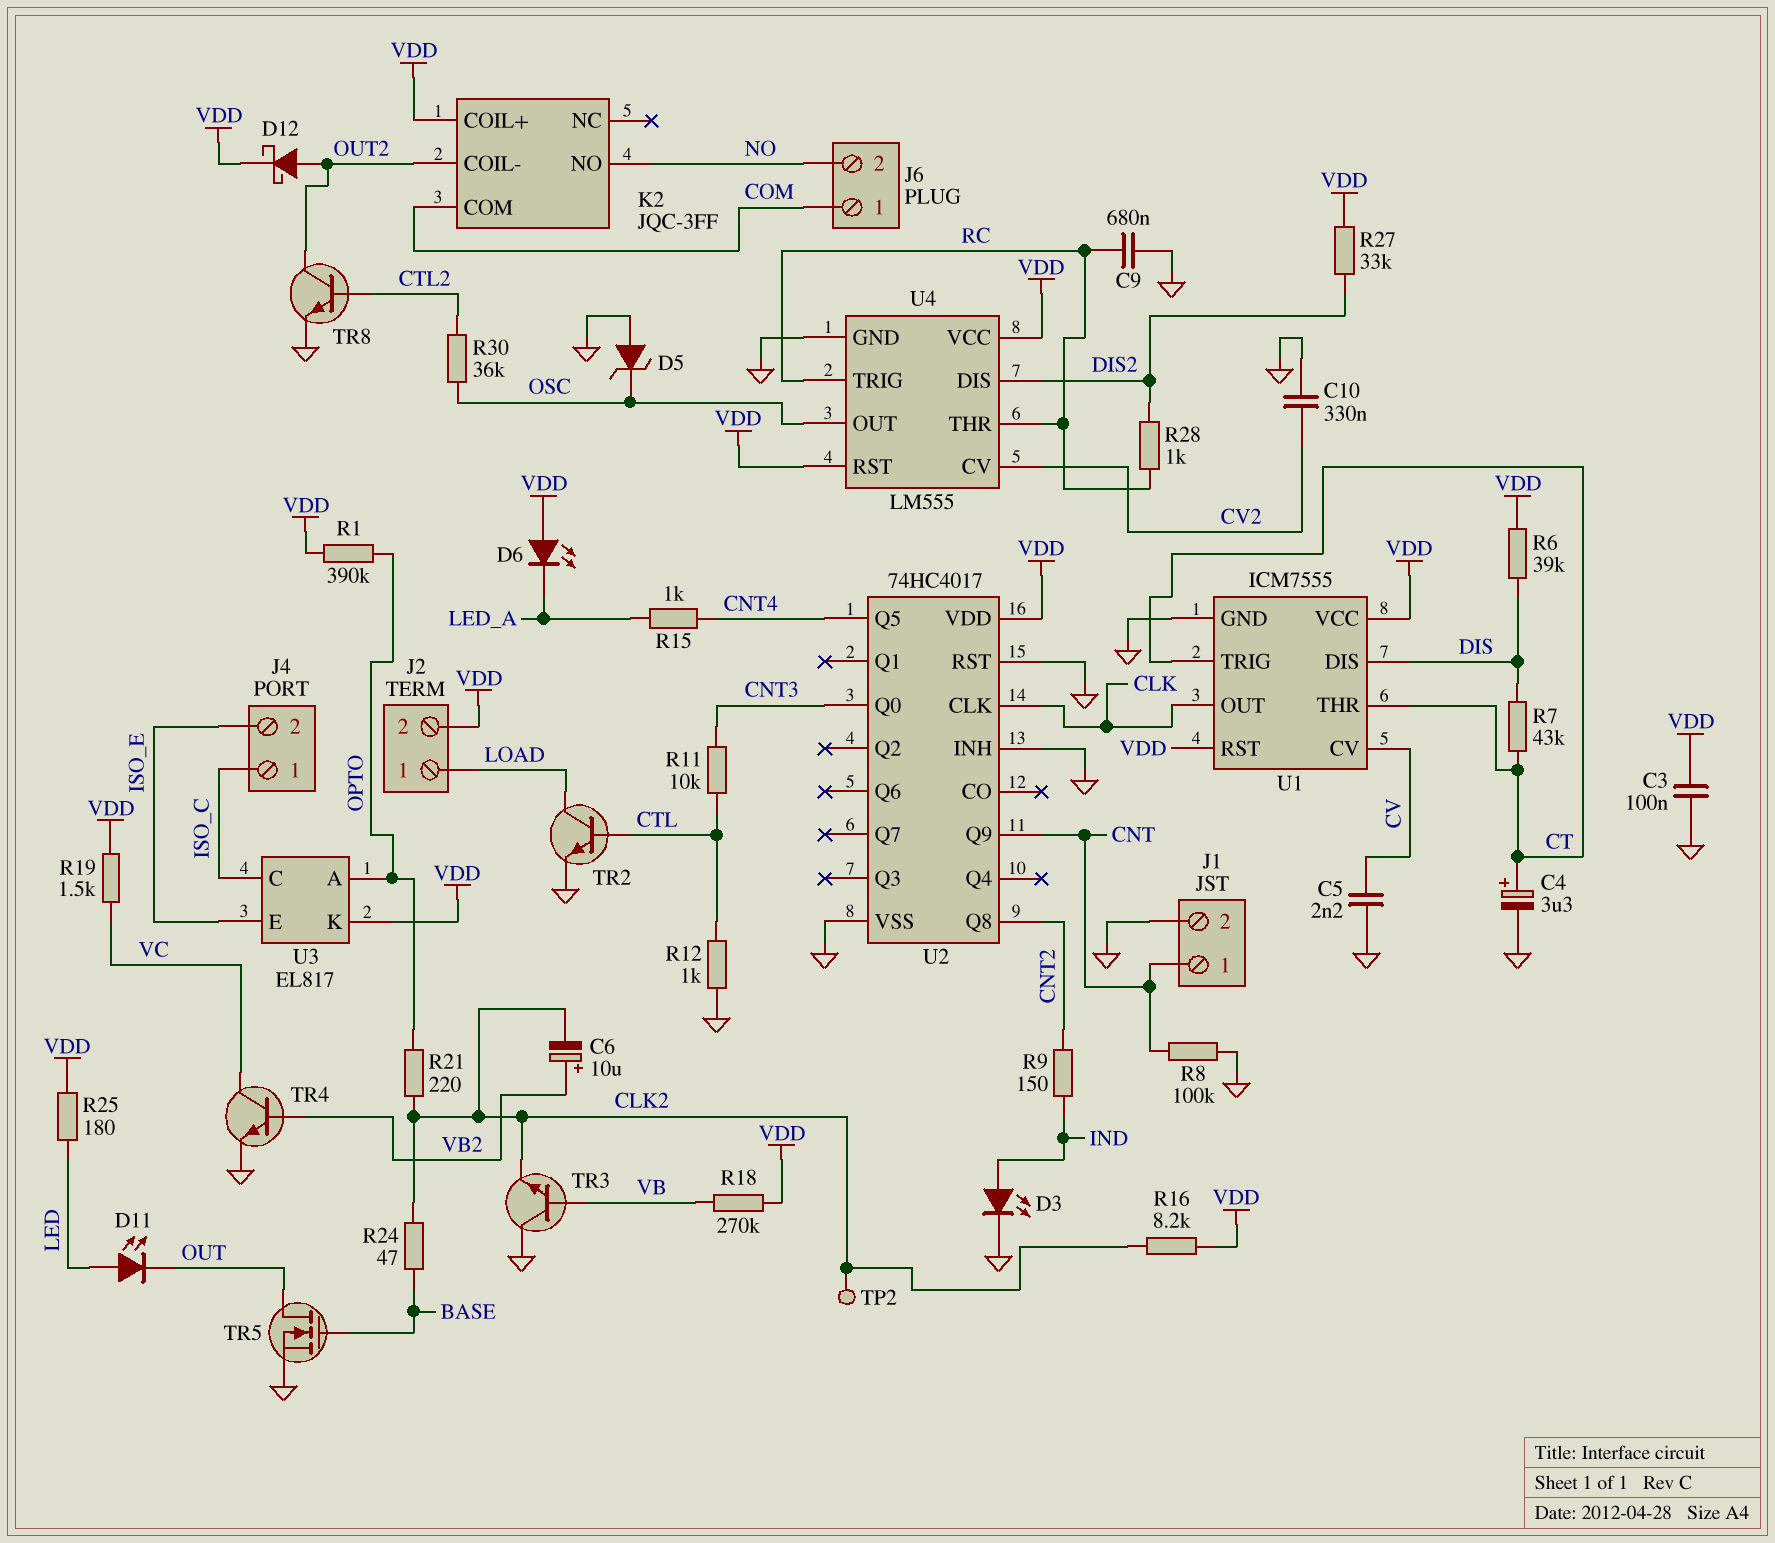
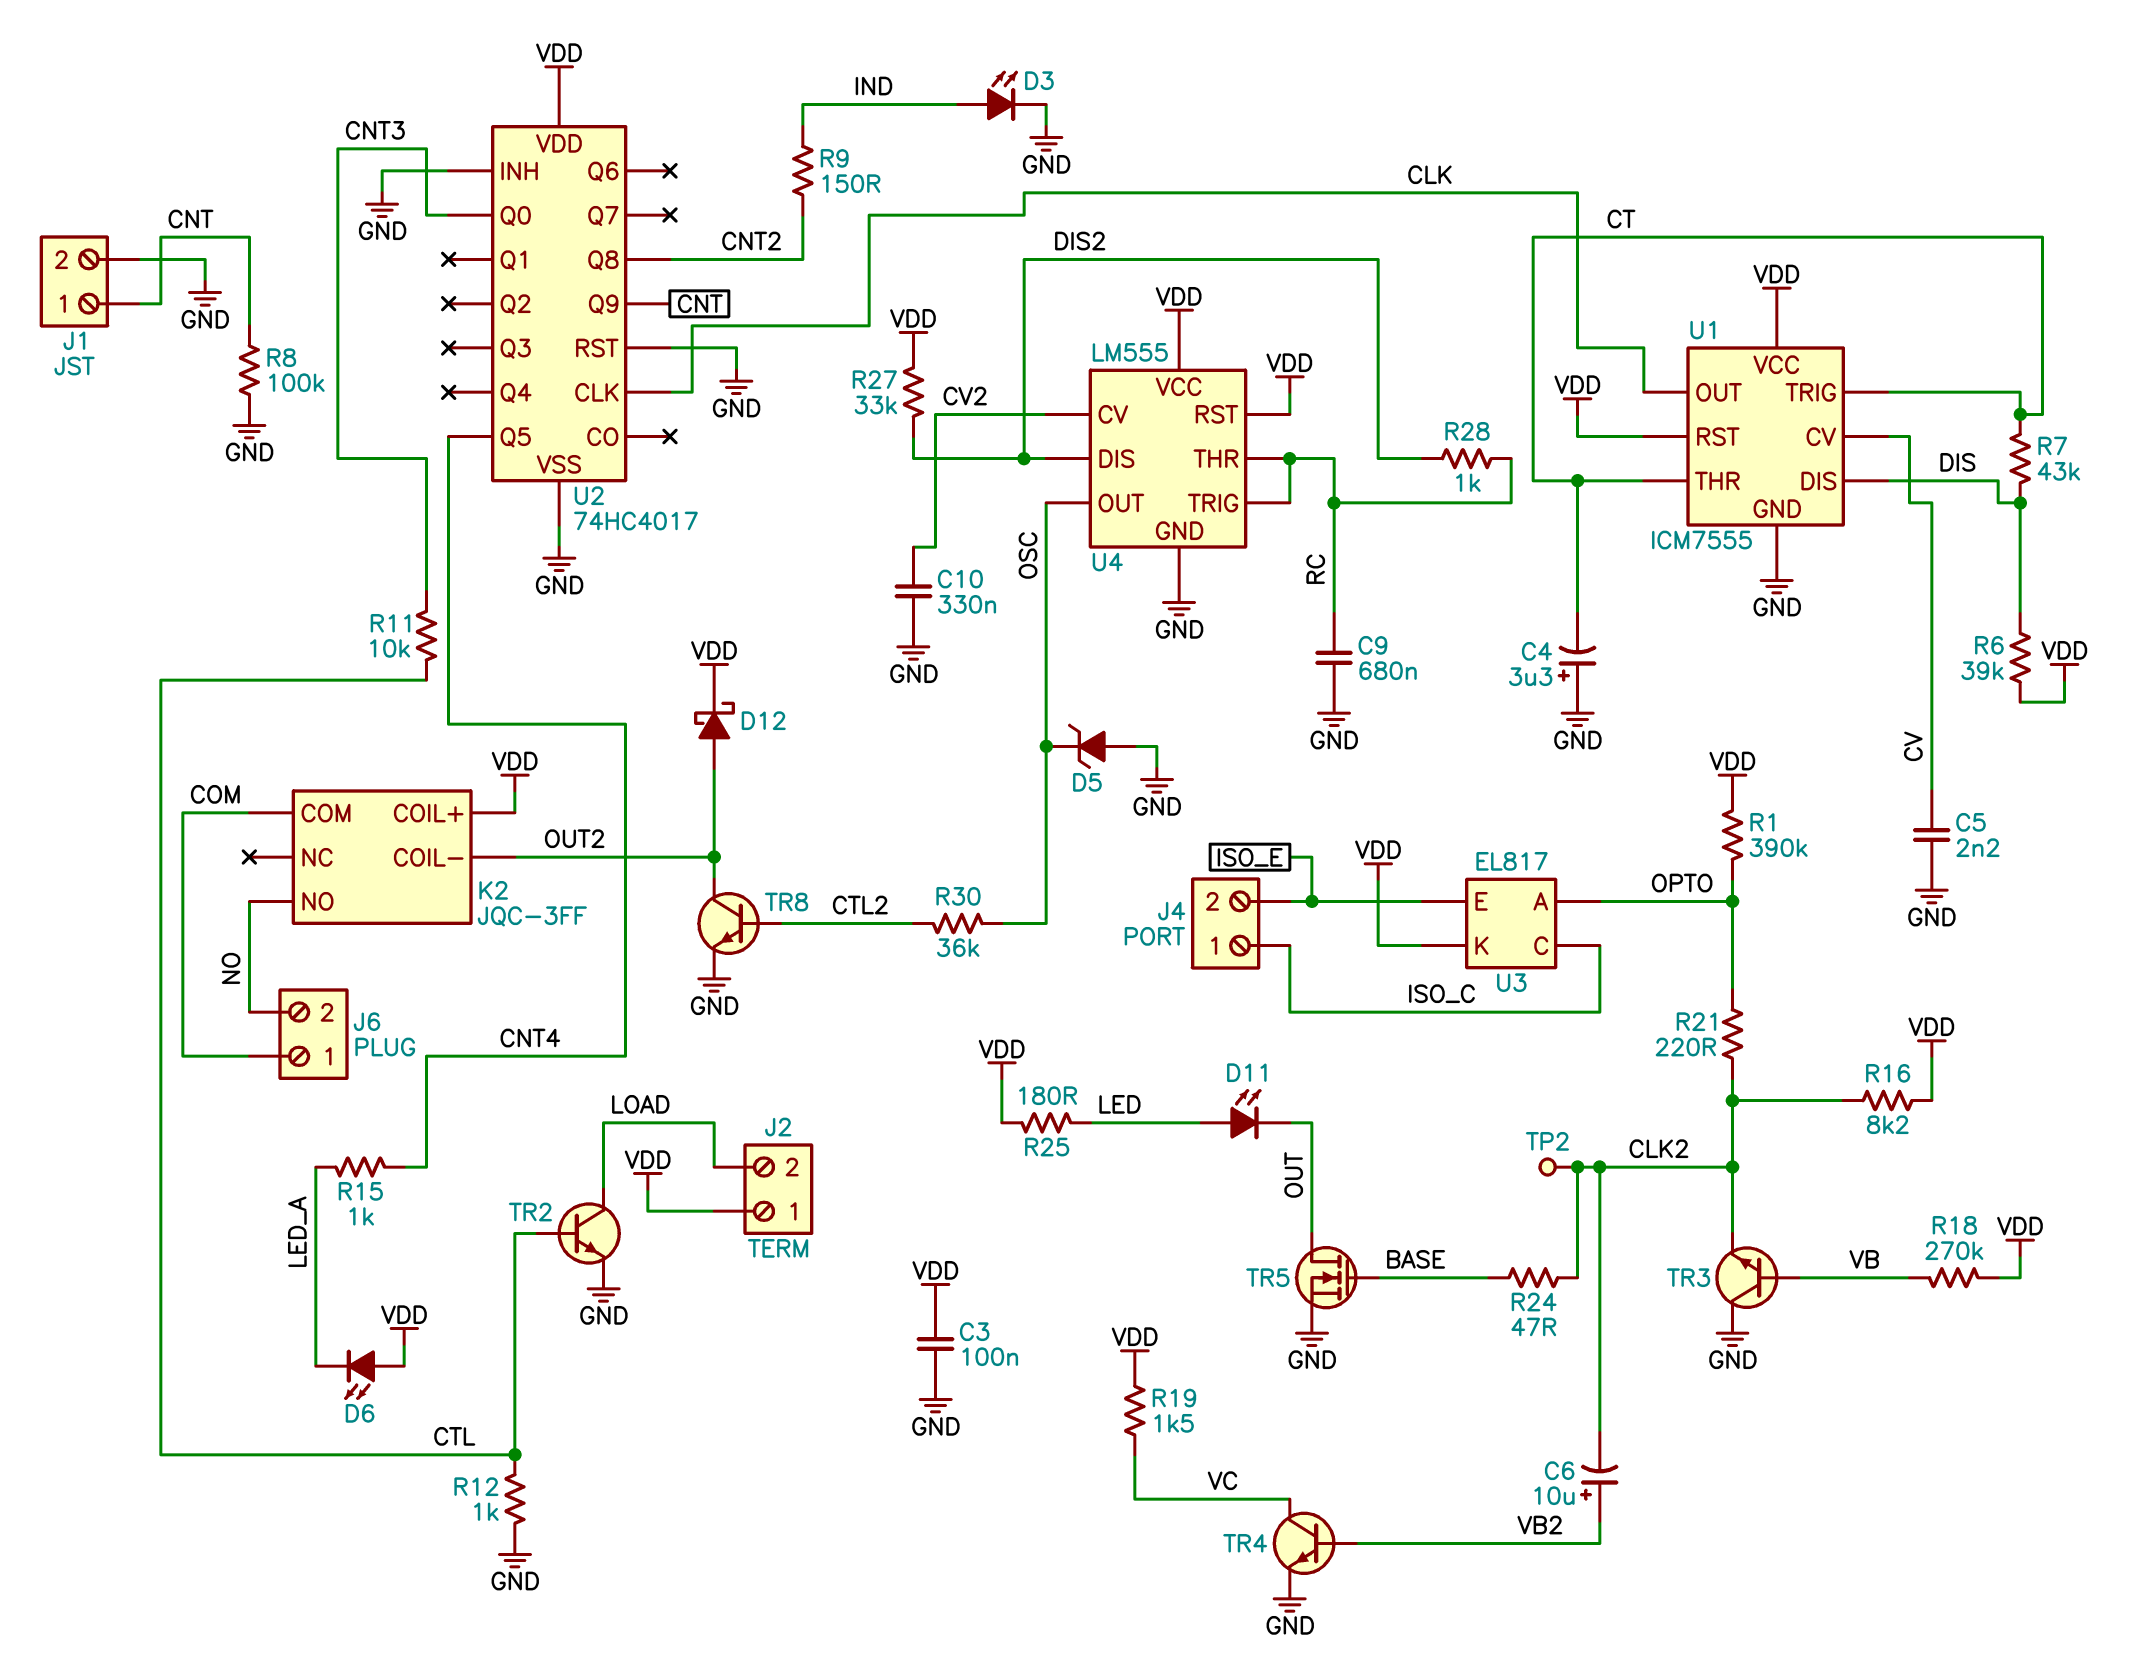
C4: 3.3uF (plus CT, minus GND) -> 3.3uF (plus GND, minus CT)
J2 pin 1: LOAD -> VDD
J2 pin 2: VDD -> LOAD

